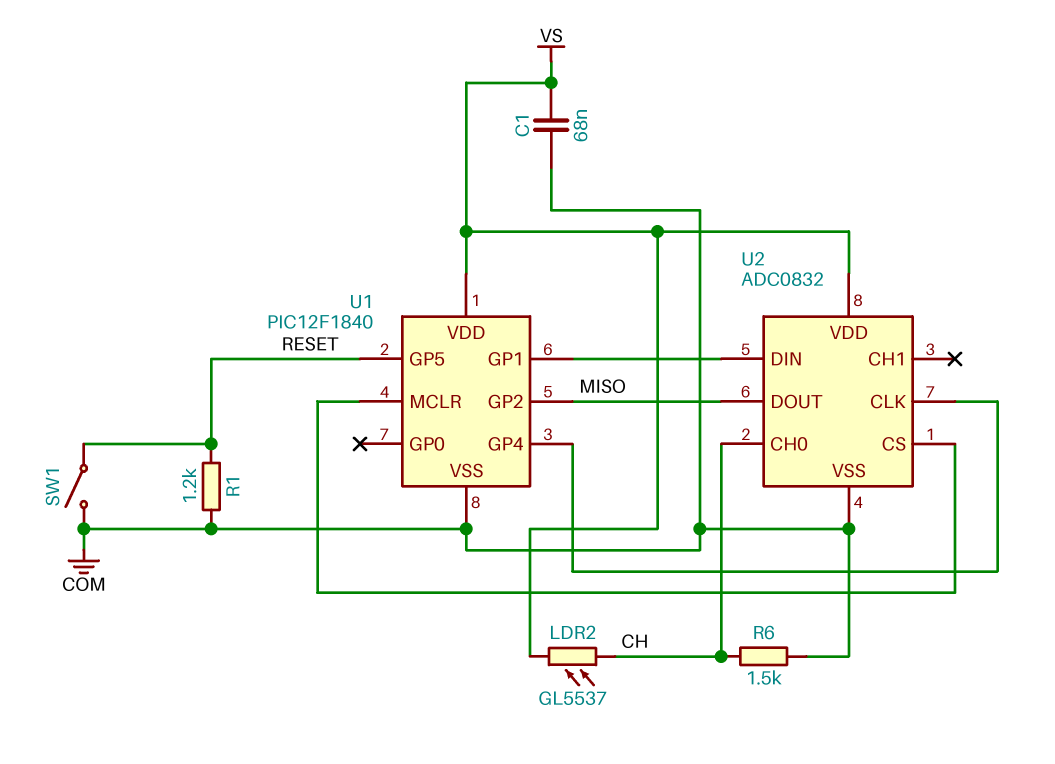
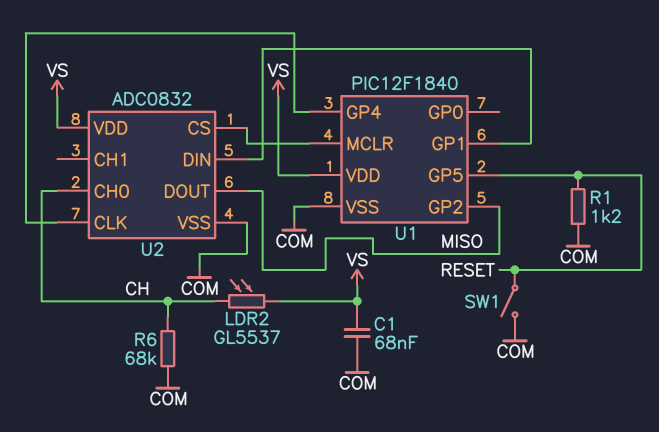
R6: 1.5k (CH, COM) -> 68k (CH, COM)

